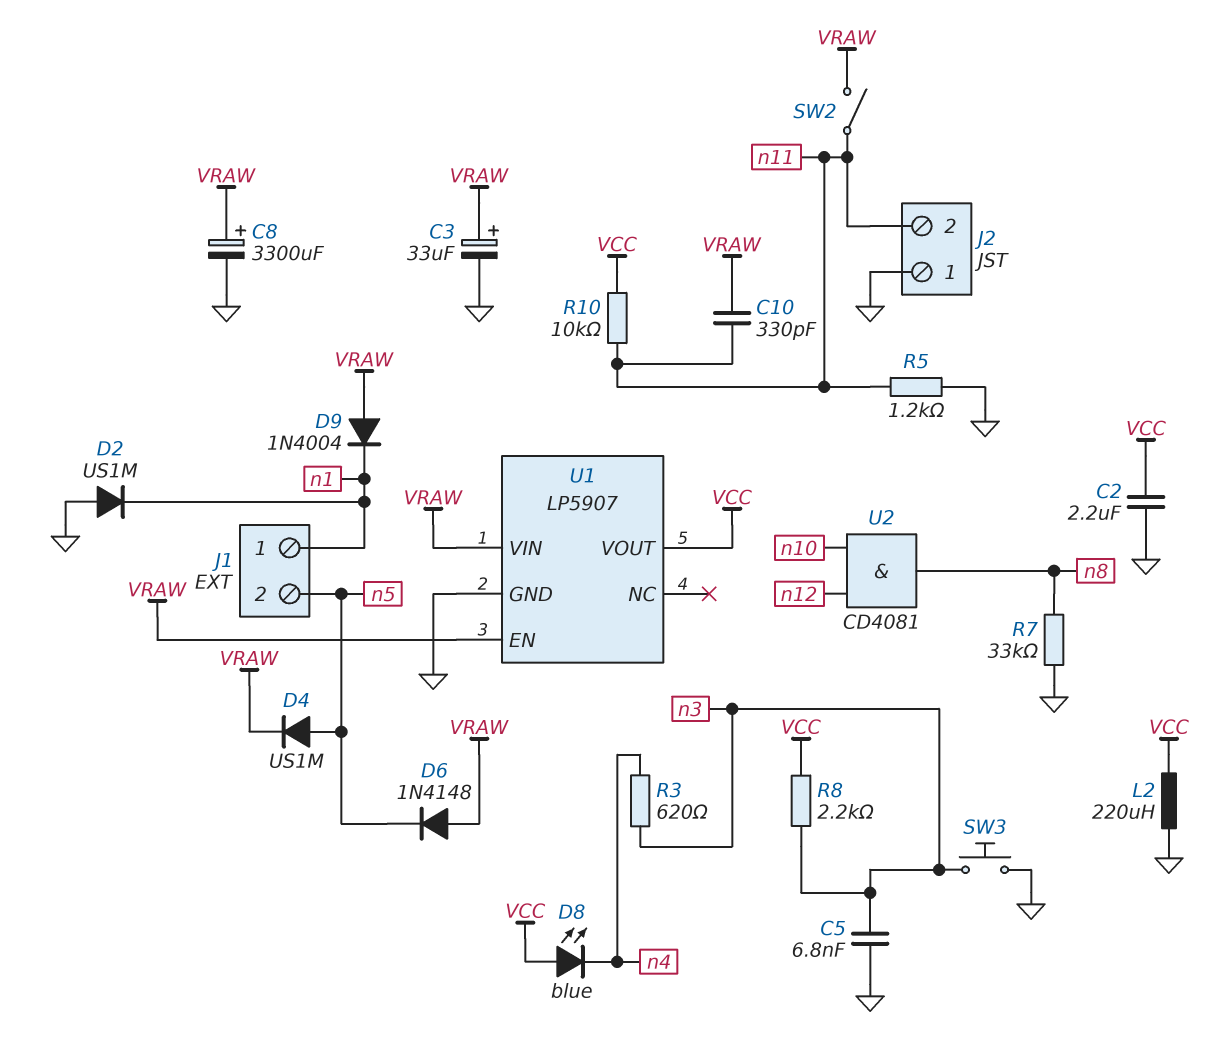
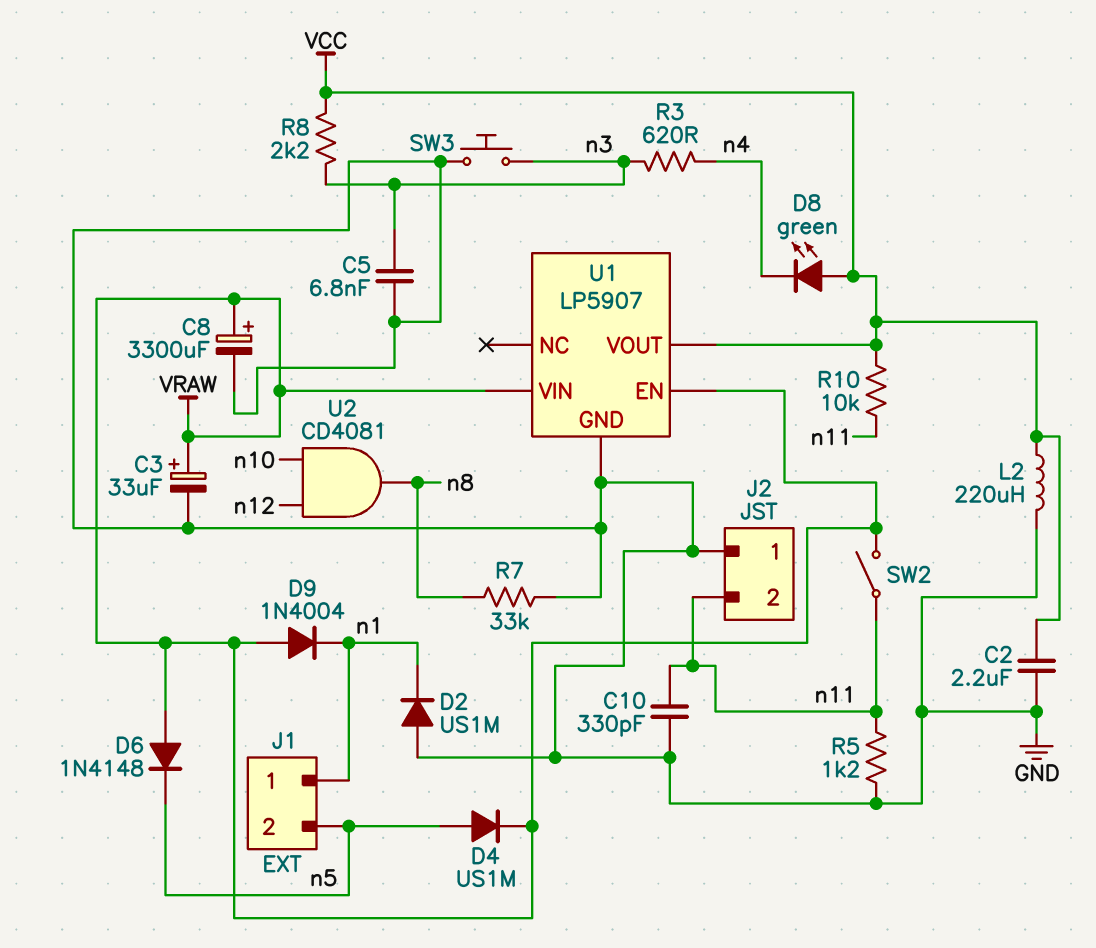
C10: 330pF (VRAW, n11) -> 330pF (GND, n11)
D8: LED blue (A VCC, K n4) -> LED green (A VCC, K n4)

